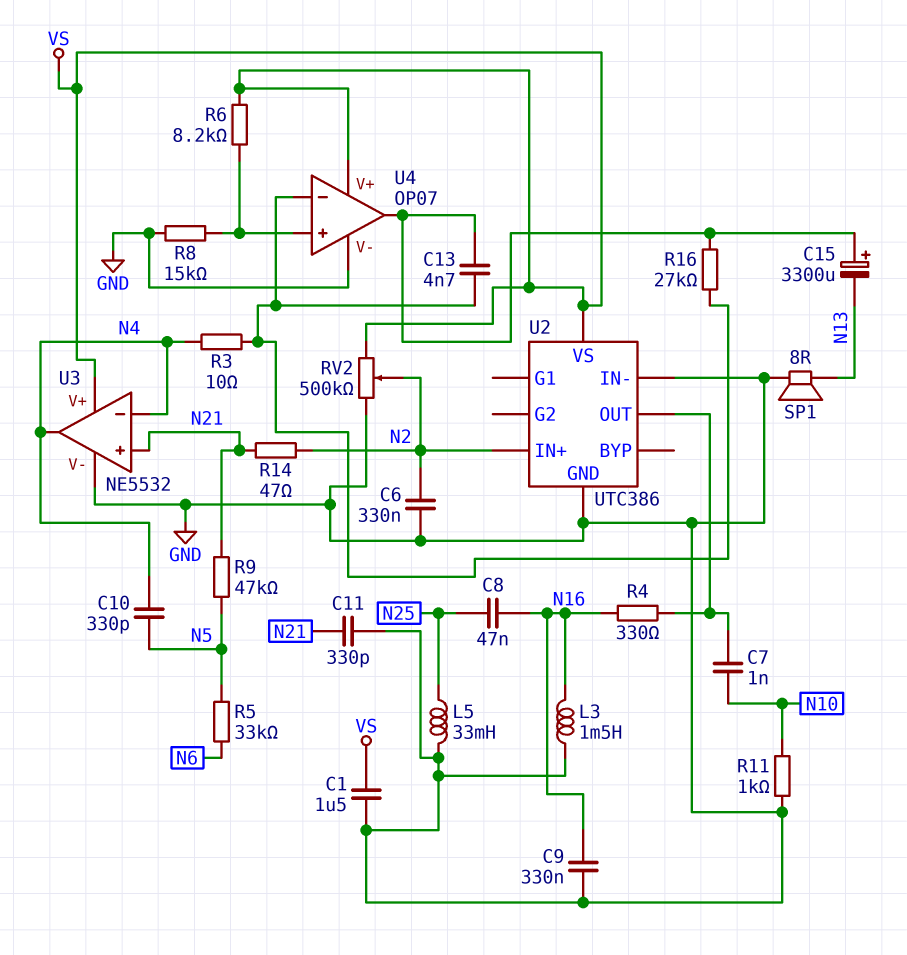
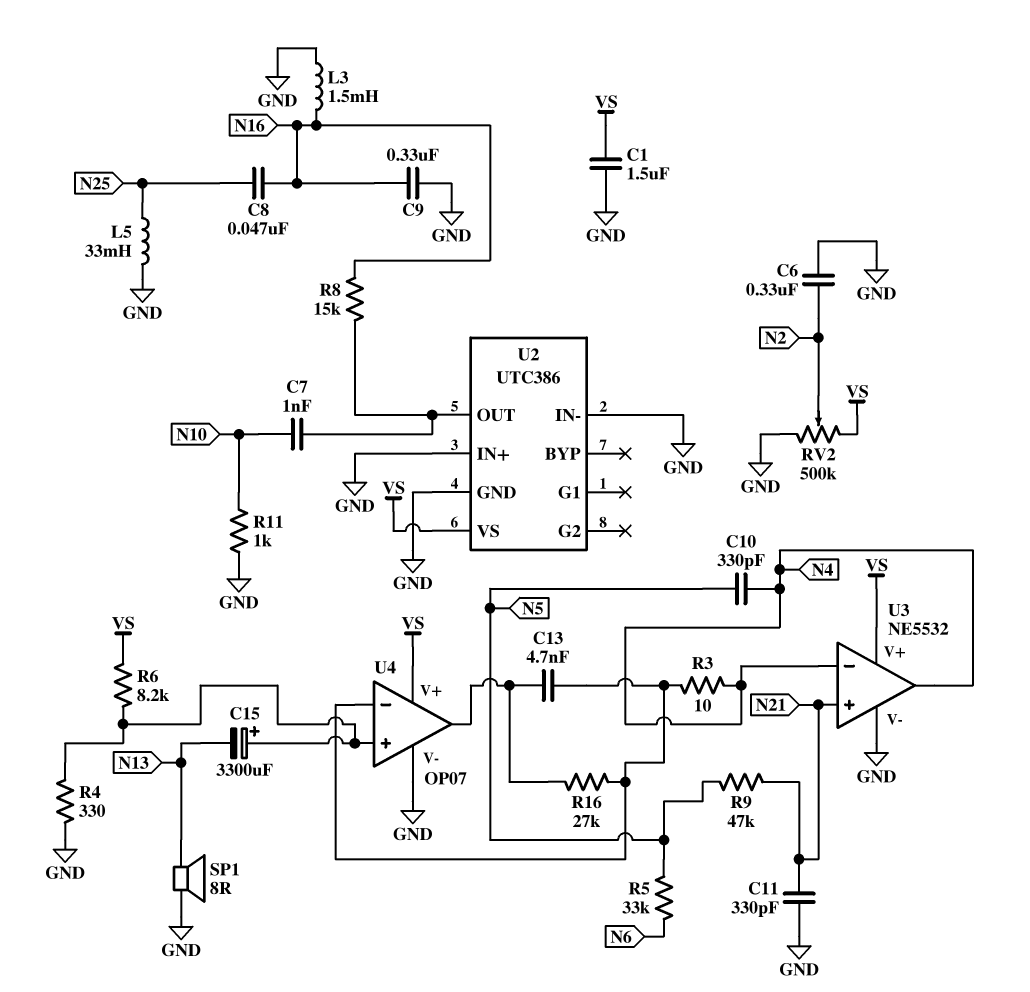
C15: 3300uF (plus U4/out, minus N13) -> 3300uF (plus U4/in+, minus N13)
R4: 330 (N16, U2/OUT) -> 330 (GND, U4/in+)
R8: 15k (GND, U4/in+) -> 15k (N16, U2/OUT)
R14: 47 (N2, N21) -> none
U2 pin IN+: N2 -> GND

